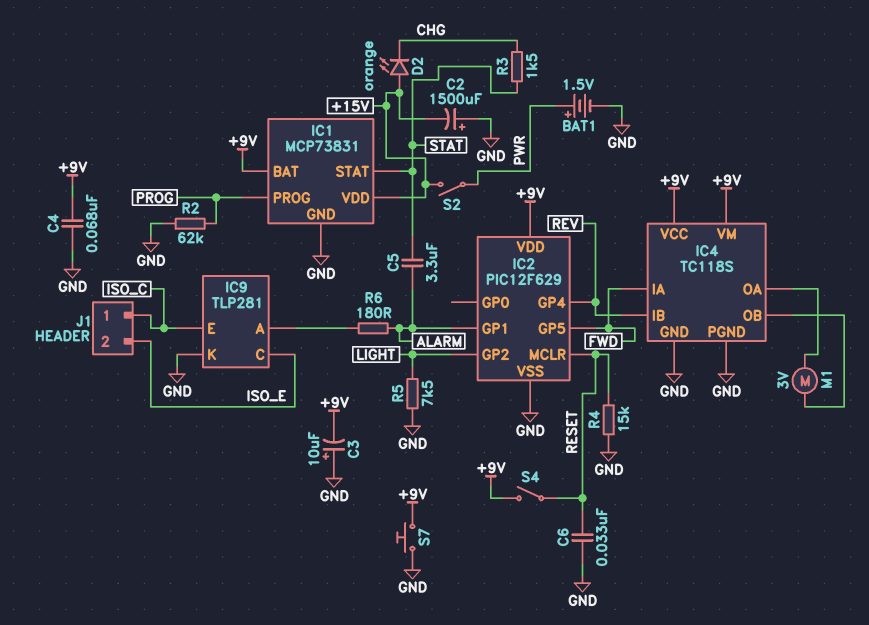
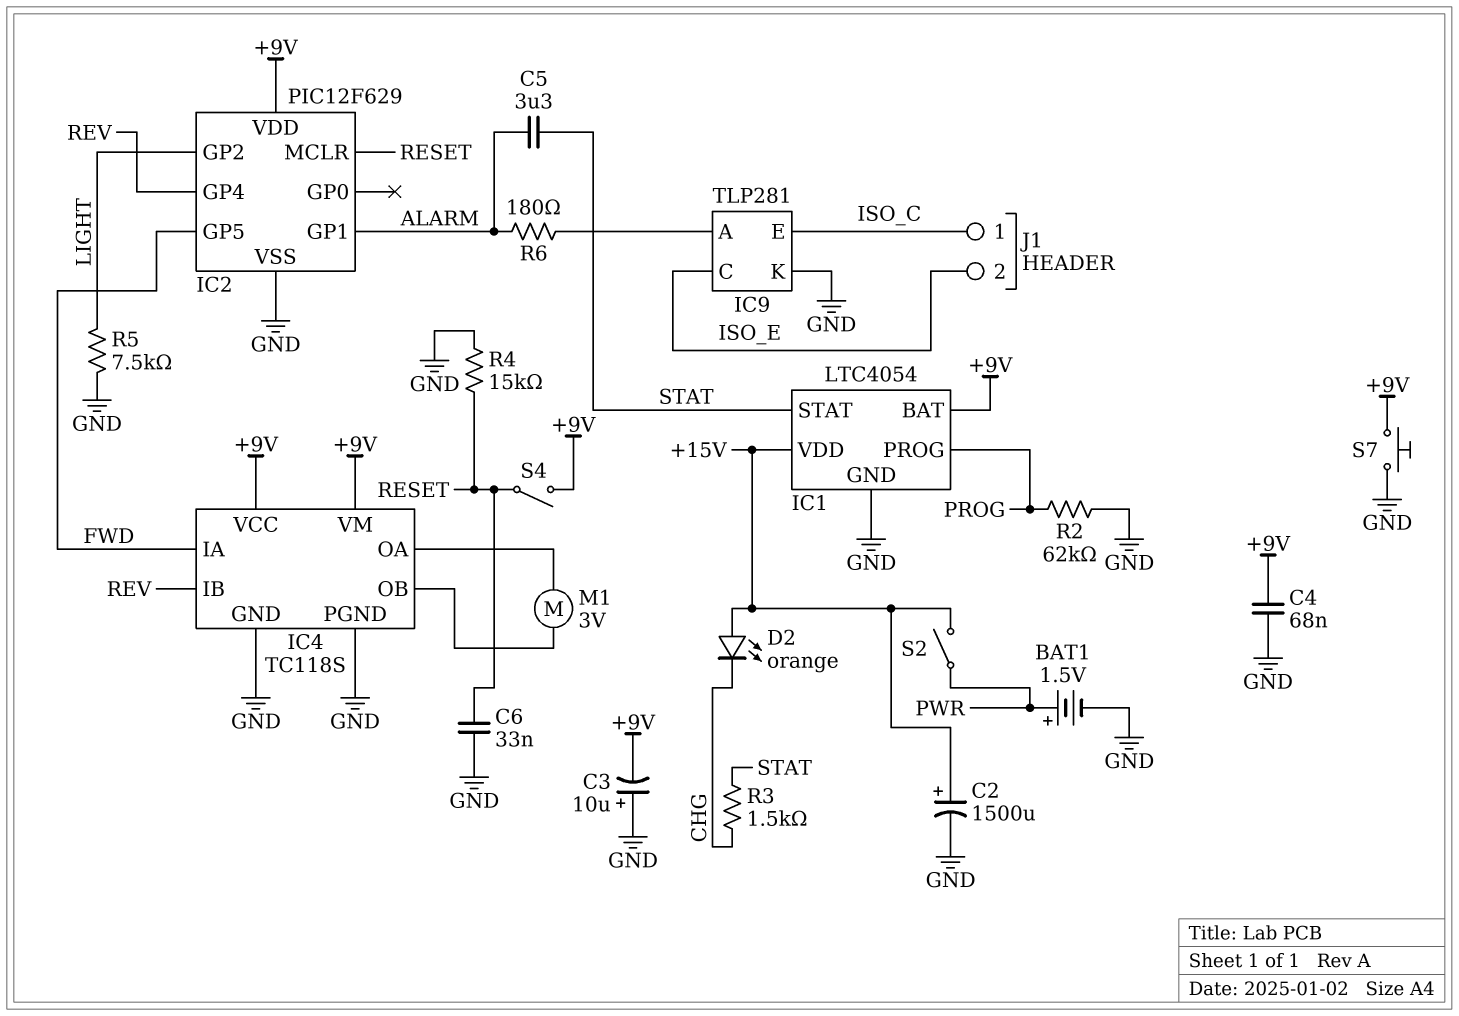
C2: 1500uF (plus GND, minus +15V) -> 1500uF (plus +15V, minus GND)
IC1: MCP73831 -> LTC4054

